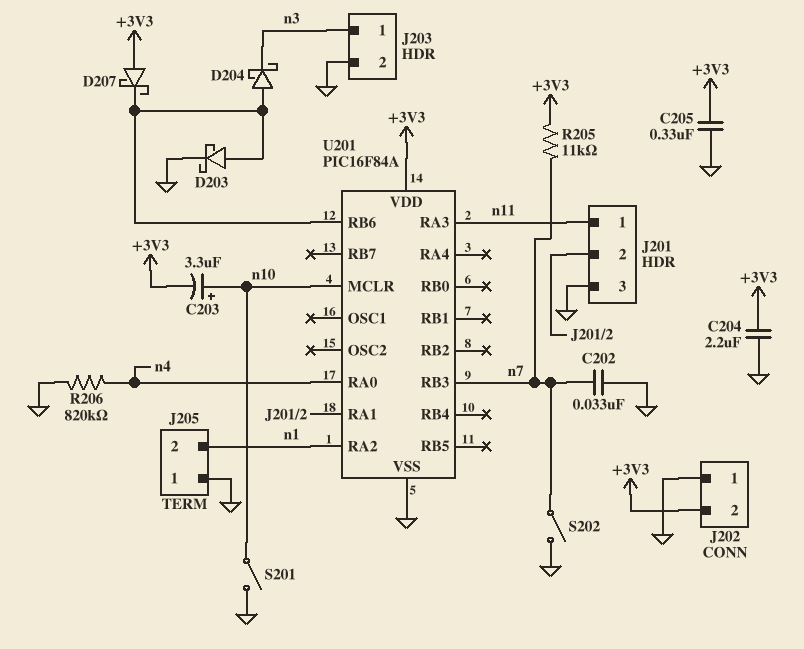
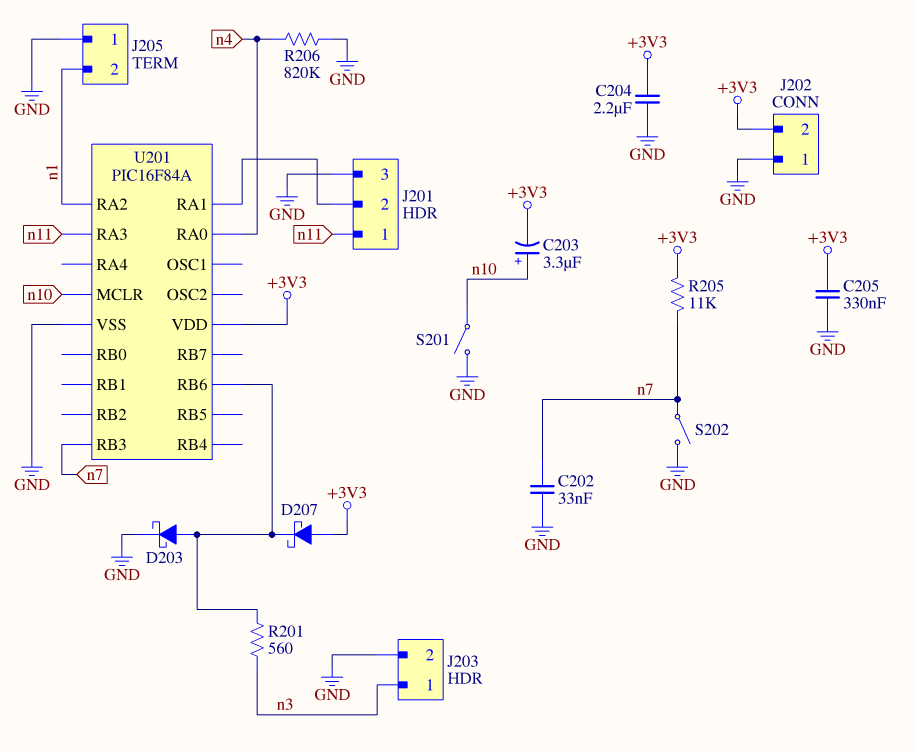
D204: schottky (A U201/RB6, K n3) -> none
R201: none -> 560 (U201/RB6, n3)

